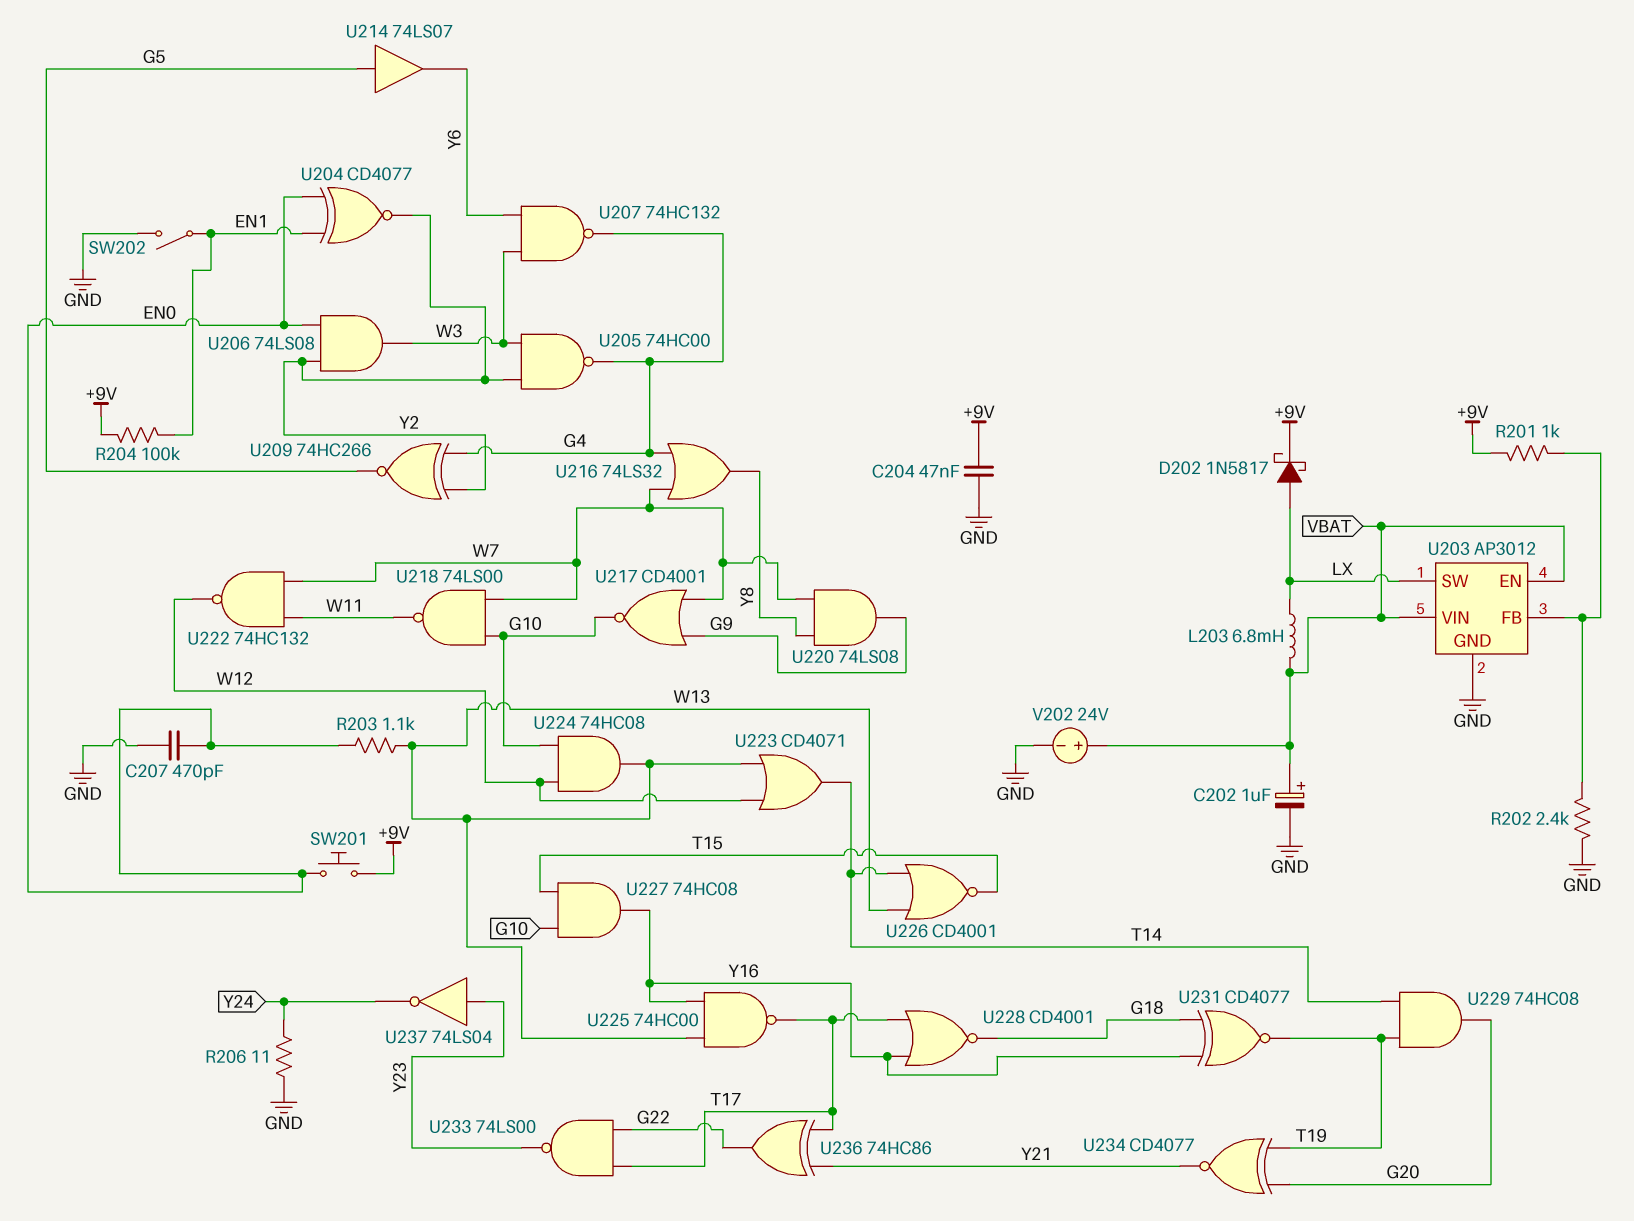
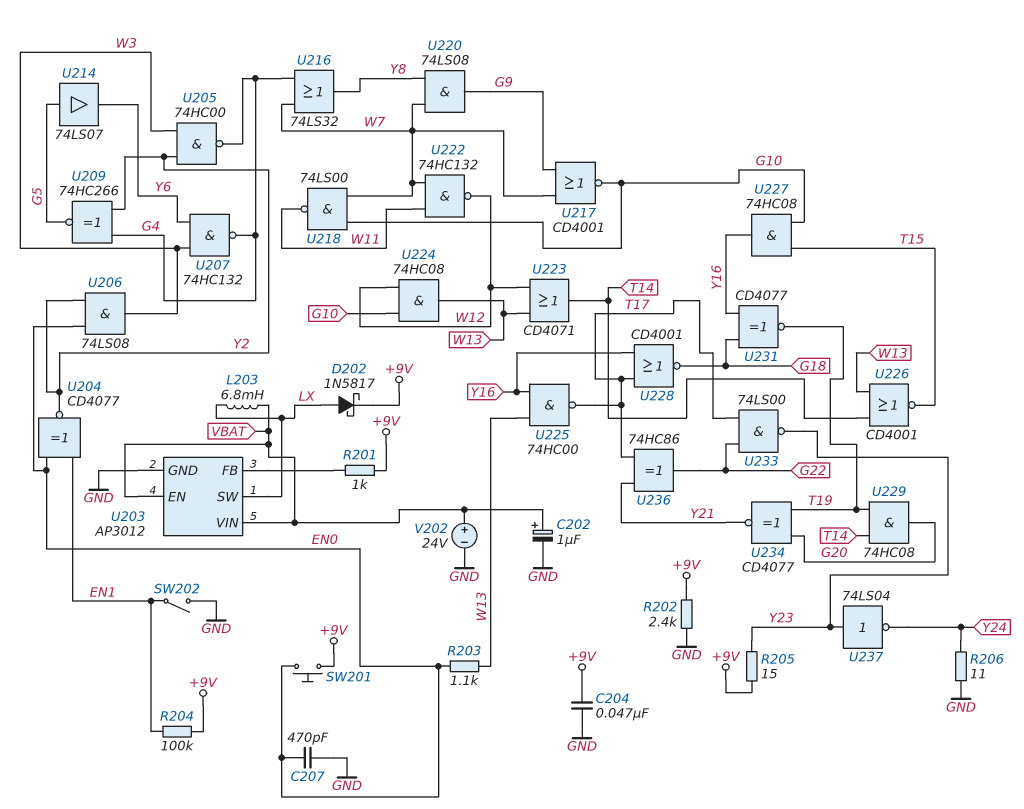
R202: 2.4k (GND, U203/FB) -> 2.4k (+9V, GND)
R205: none -> 15 (+9V, Y23)

